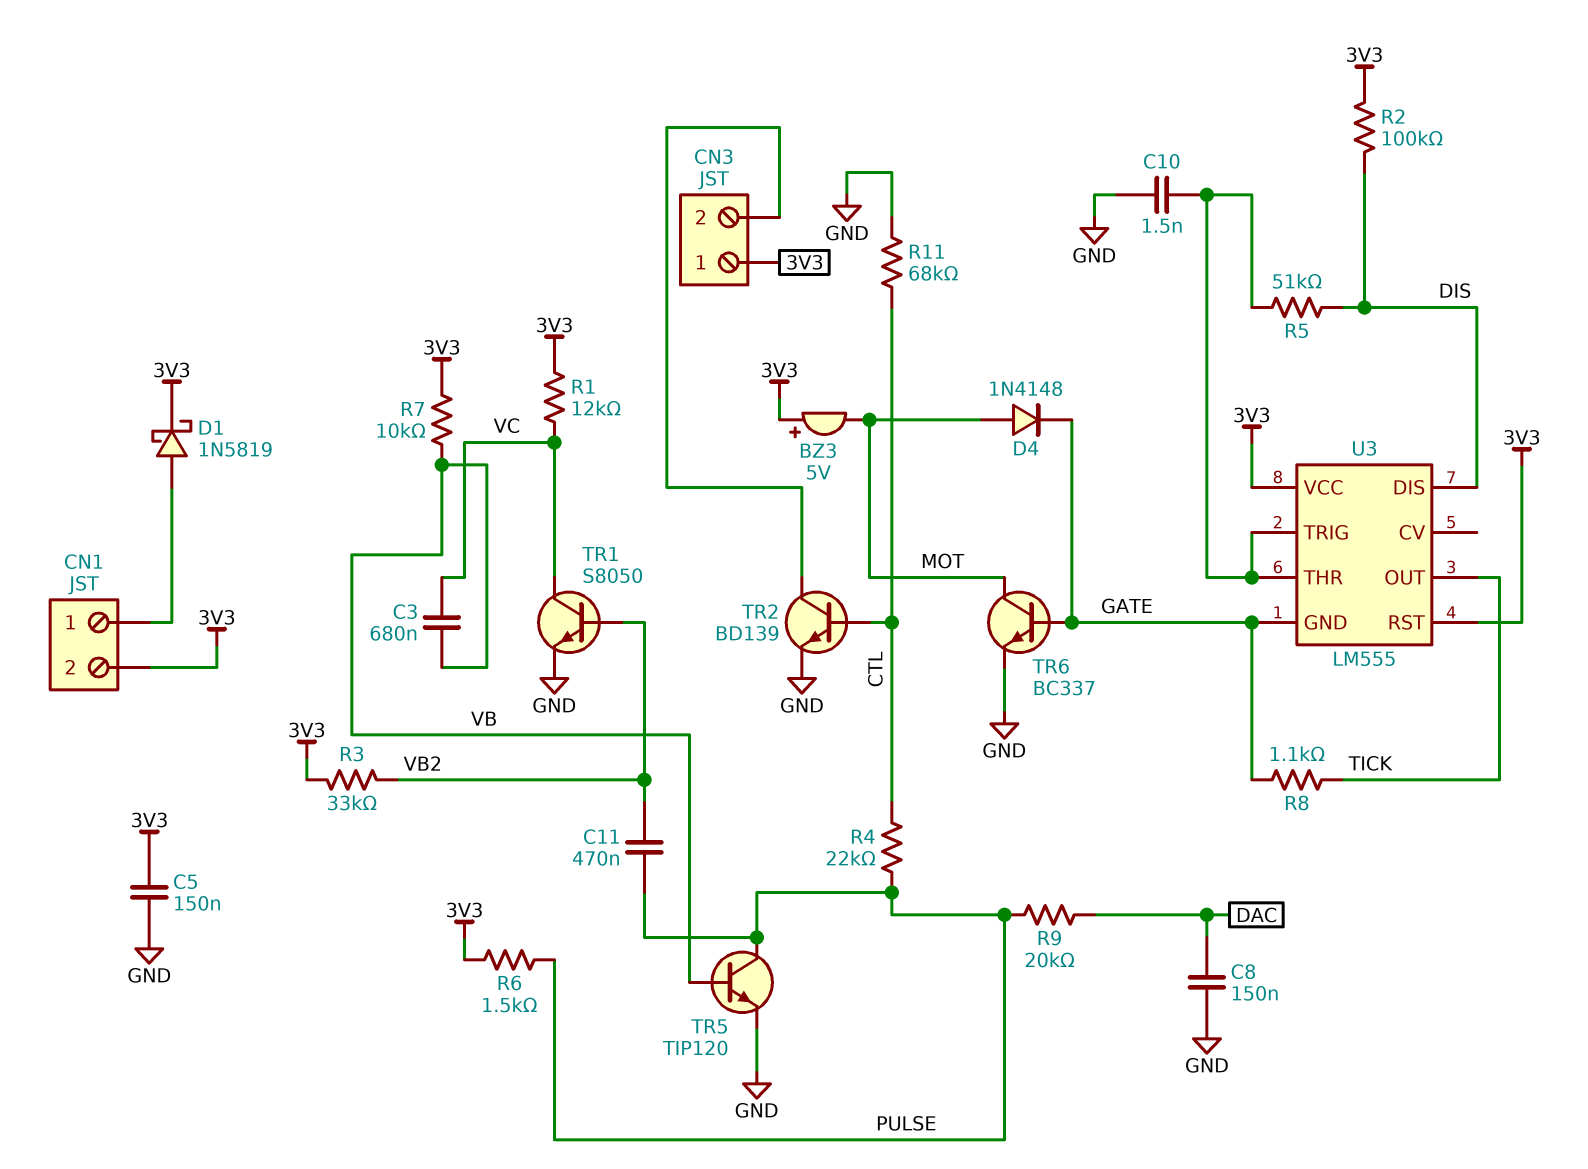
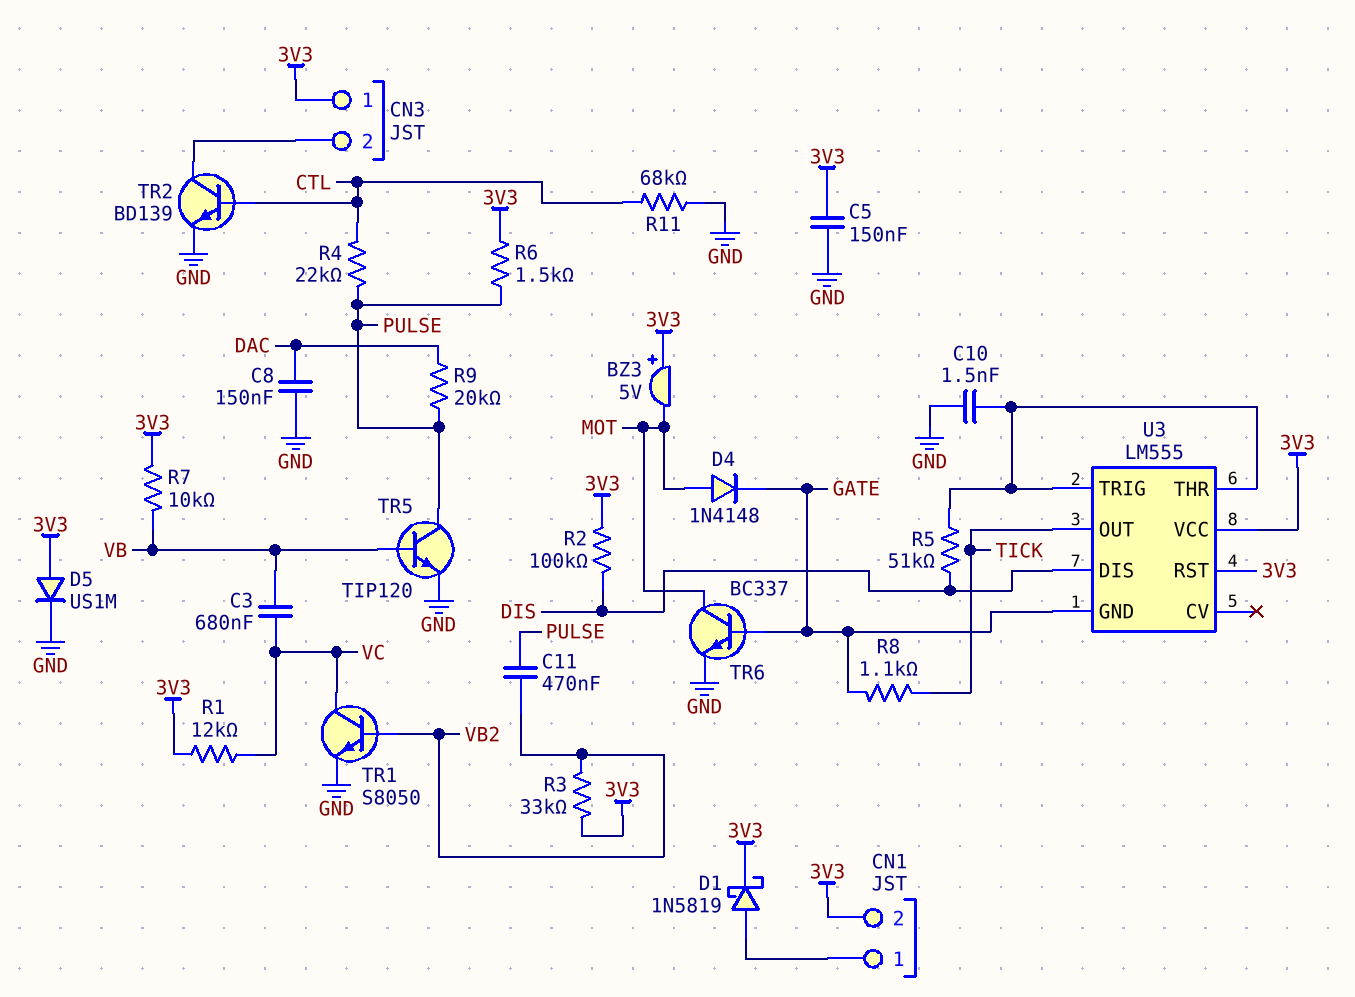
D5: none -> diode US1M (A 3V3, K GND)

